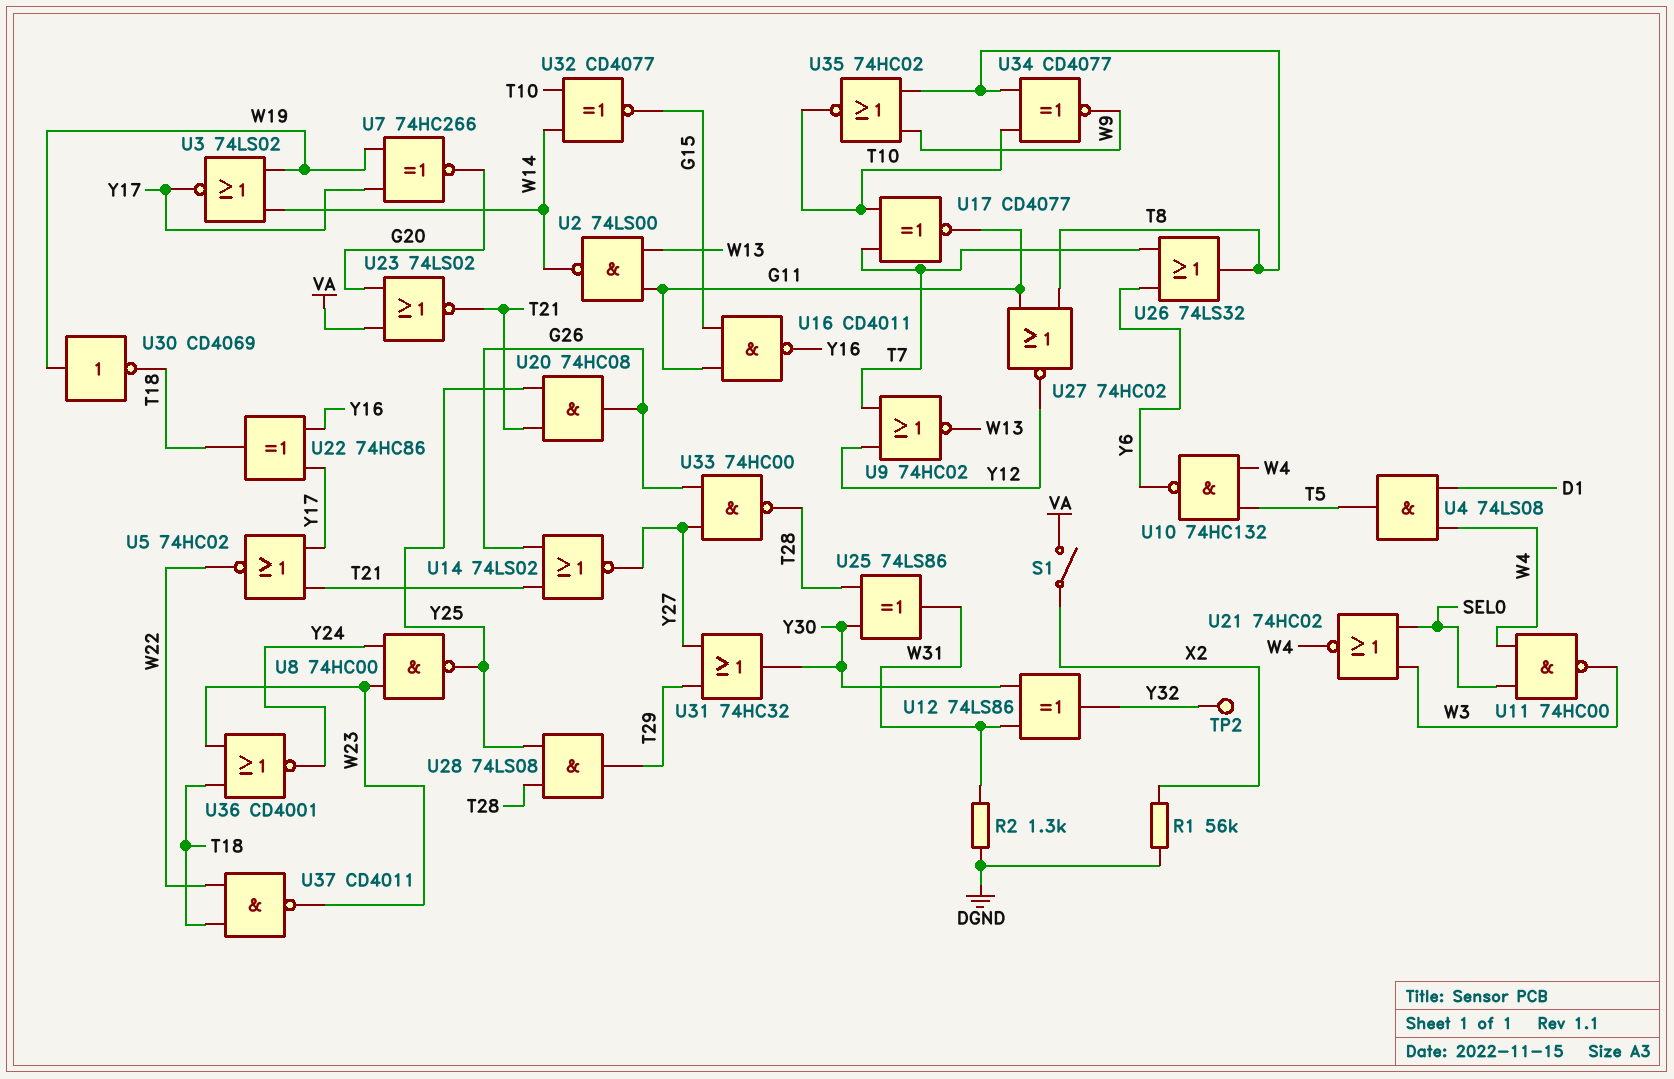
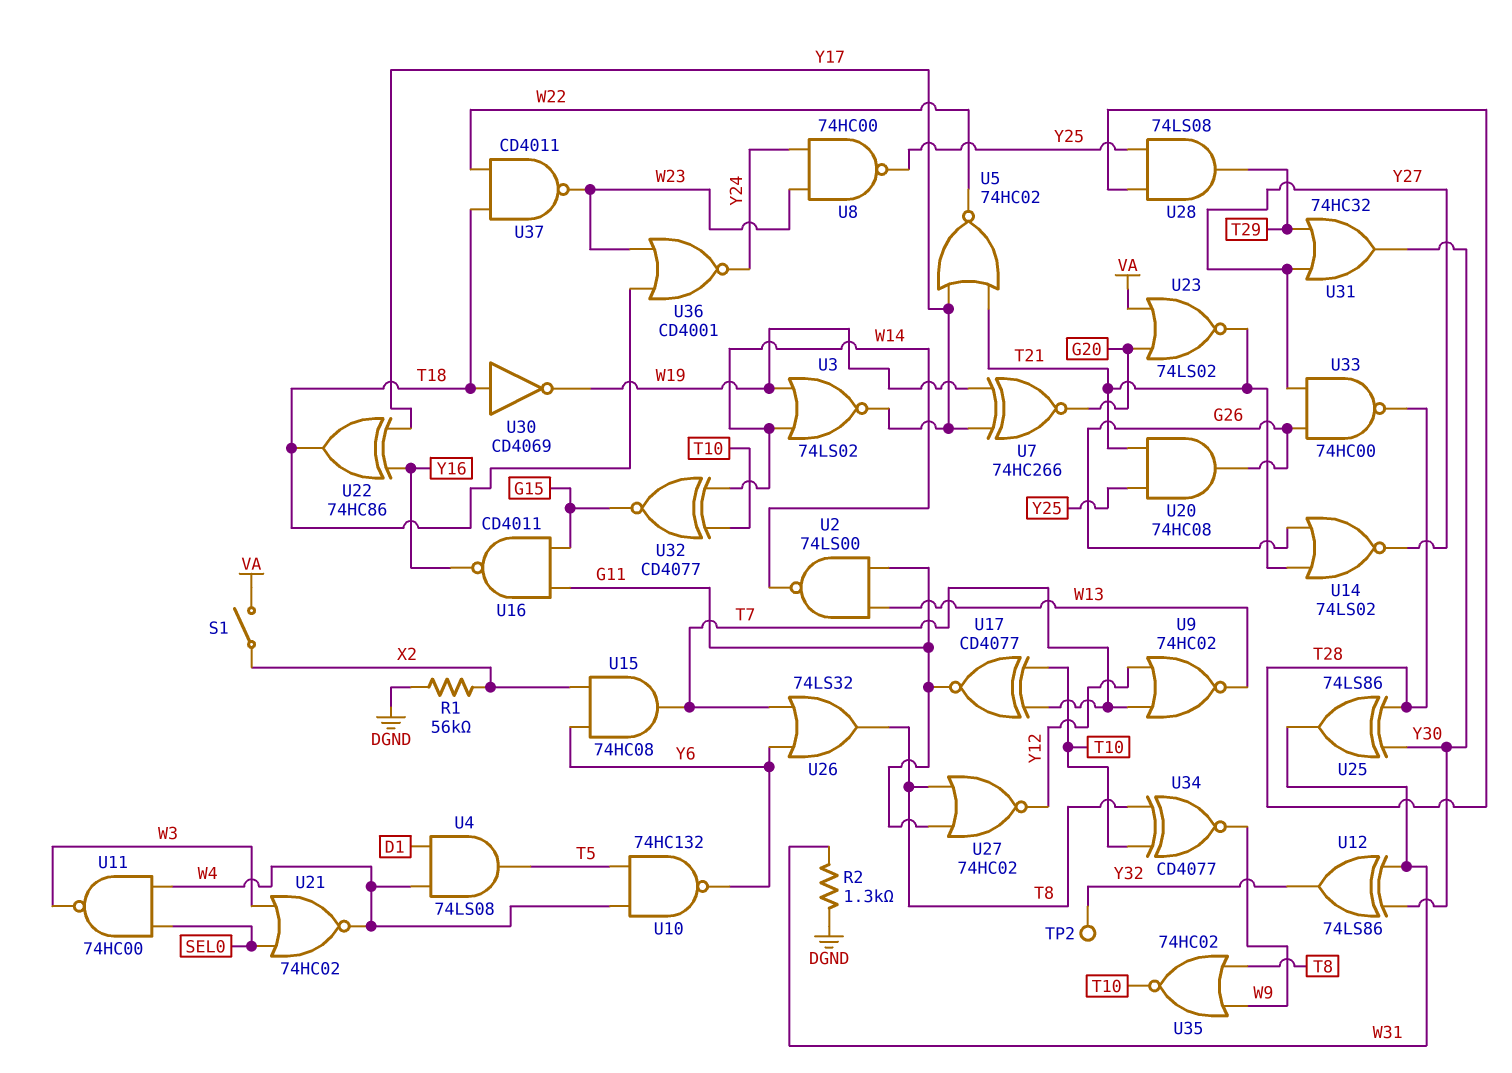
U15: none -> AND 74HC08 (in X2, in Y6, out T7)
U30: NOT CD4069 (in W19, out T18) -> NOT CD4069 (in T18, out W19)

